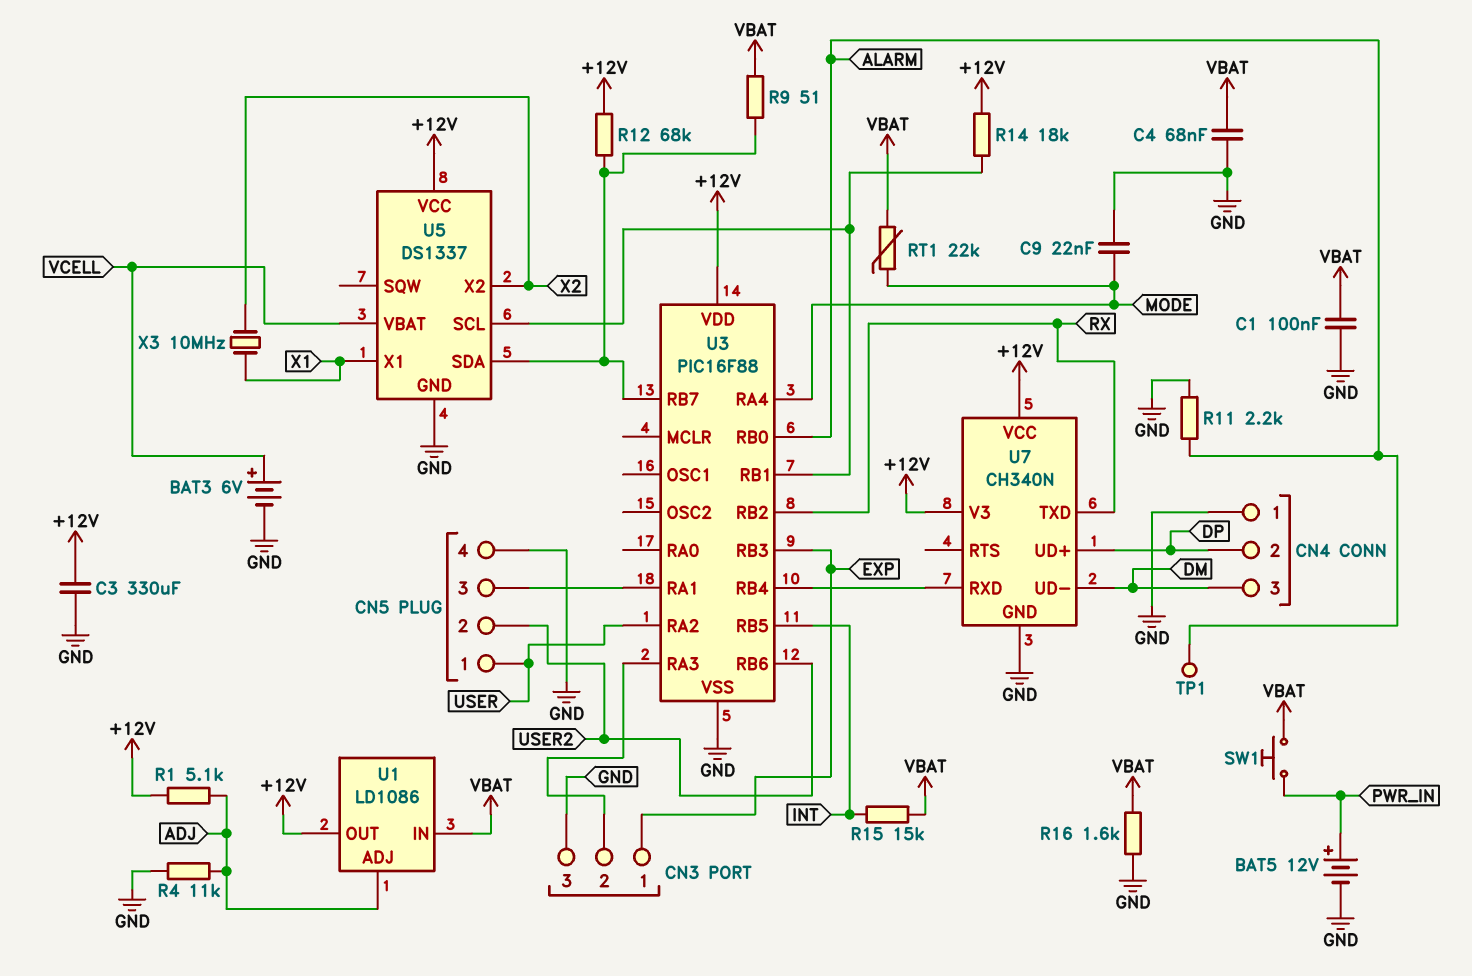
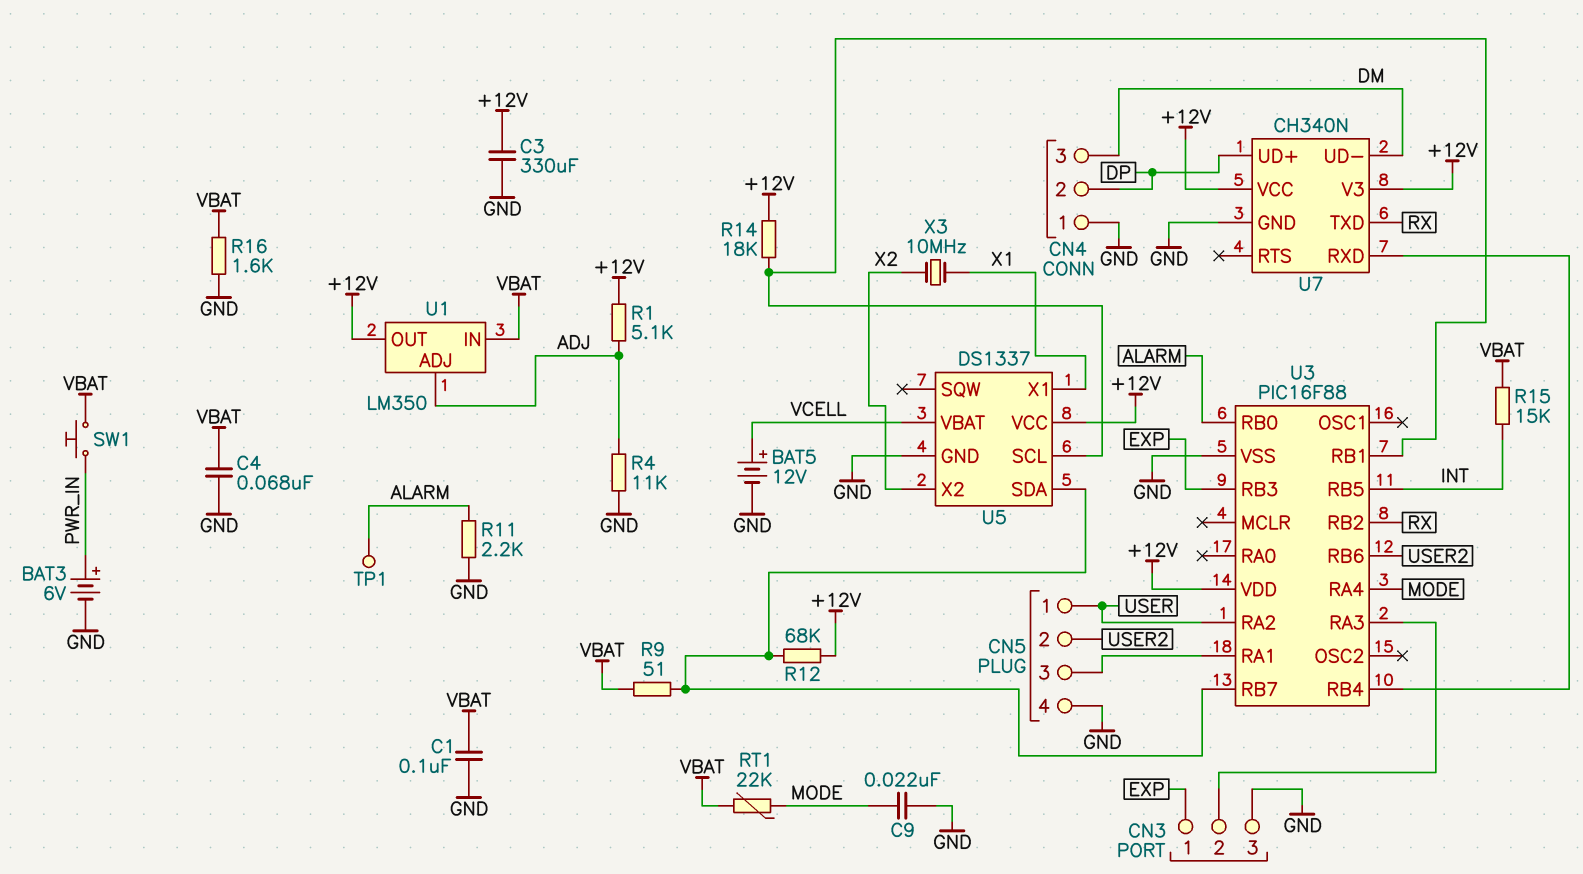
BAT3: 6V (plus VCELL, minus GND) -> 6V (plus PWR_IN, minus GND)
BAT5: 12V (plus PWR_IN, minus GND) -> 12V (plus VCELL, minus GND)
U1: LD1086 -> LM350

